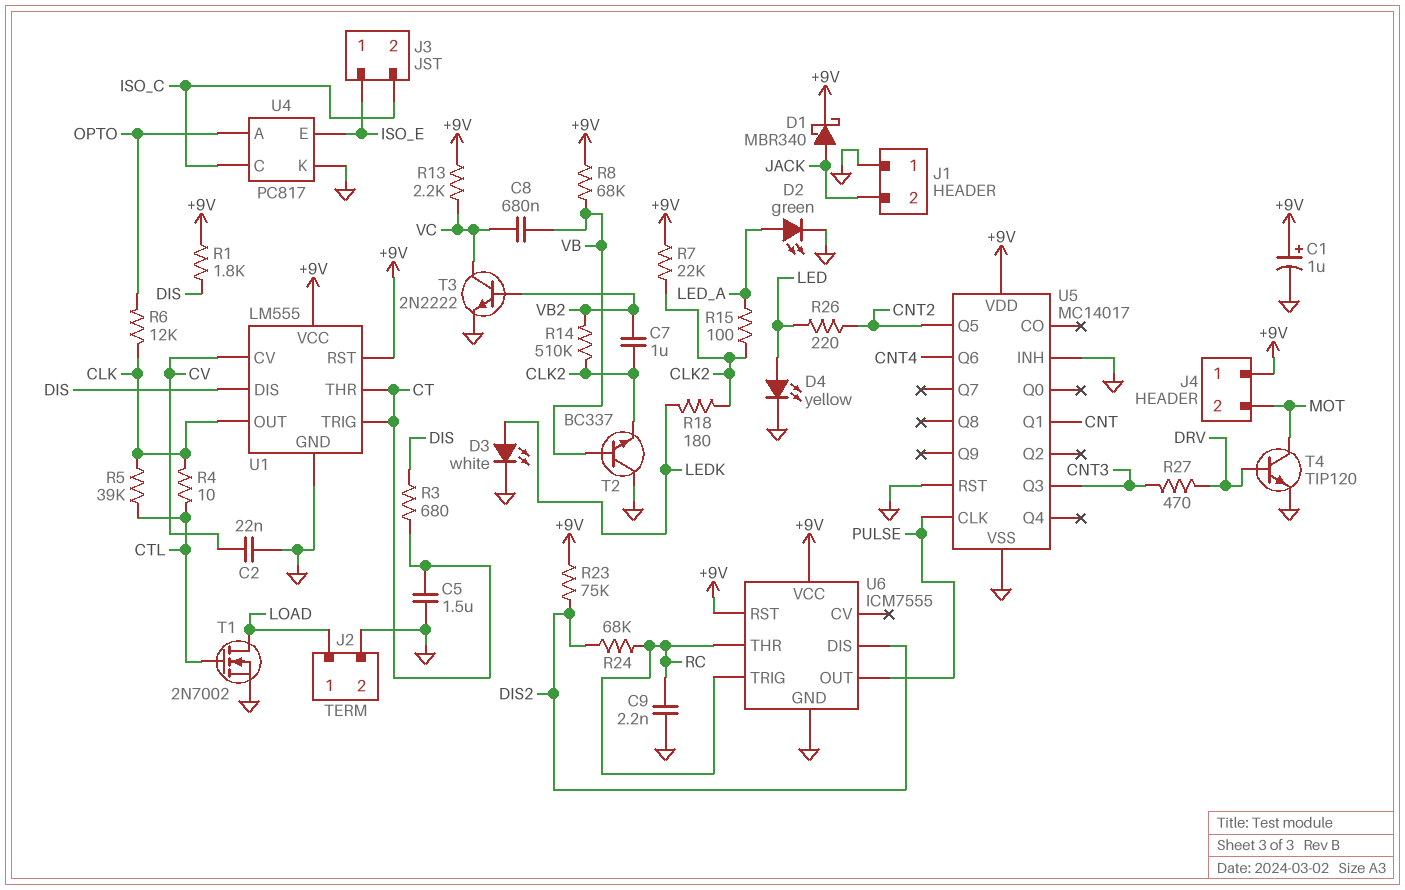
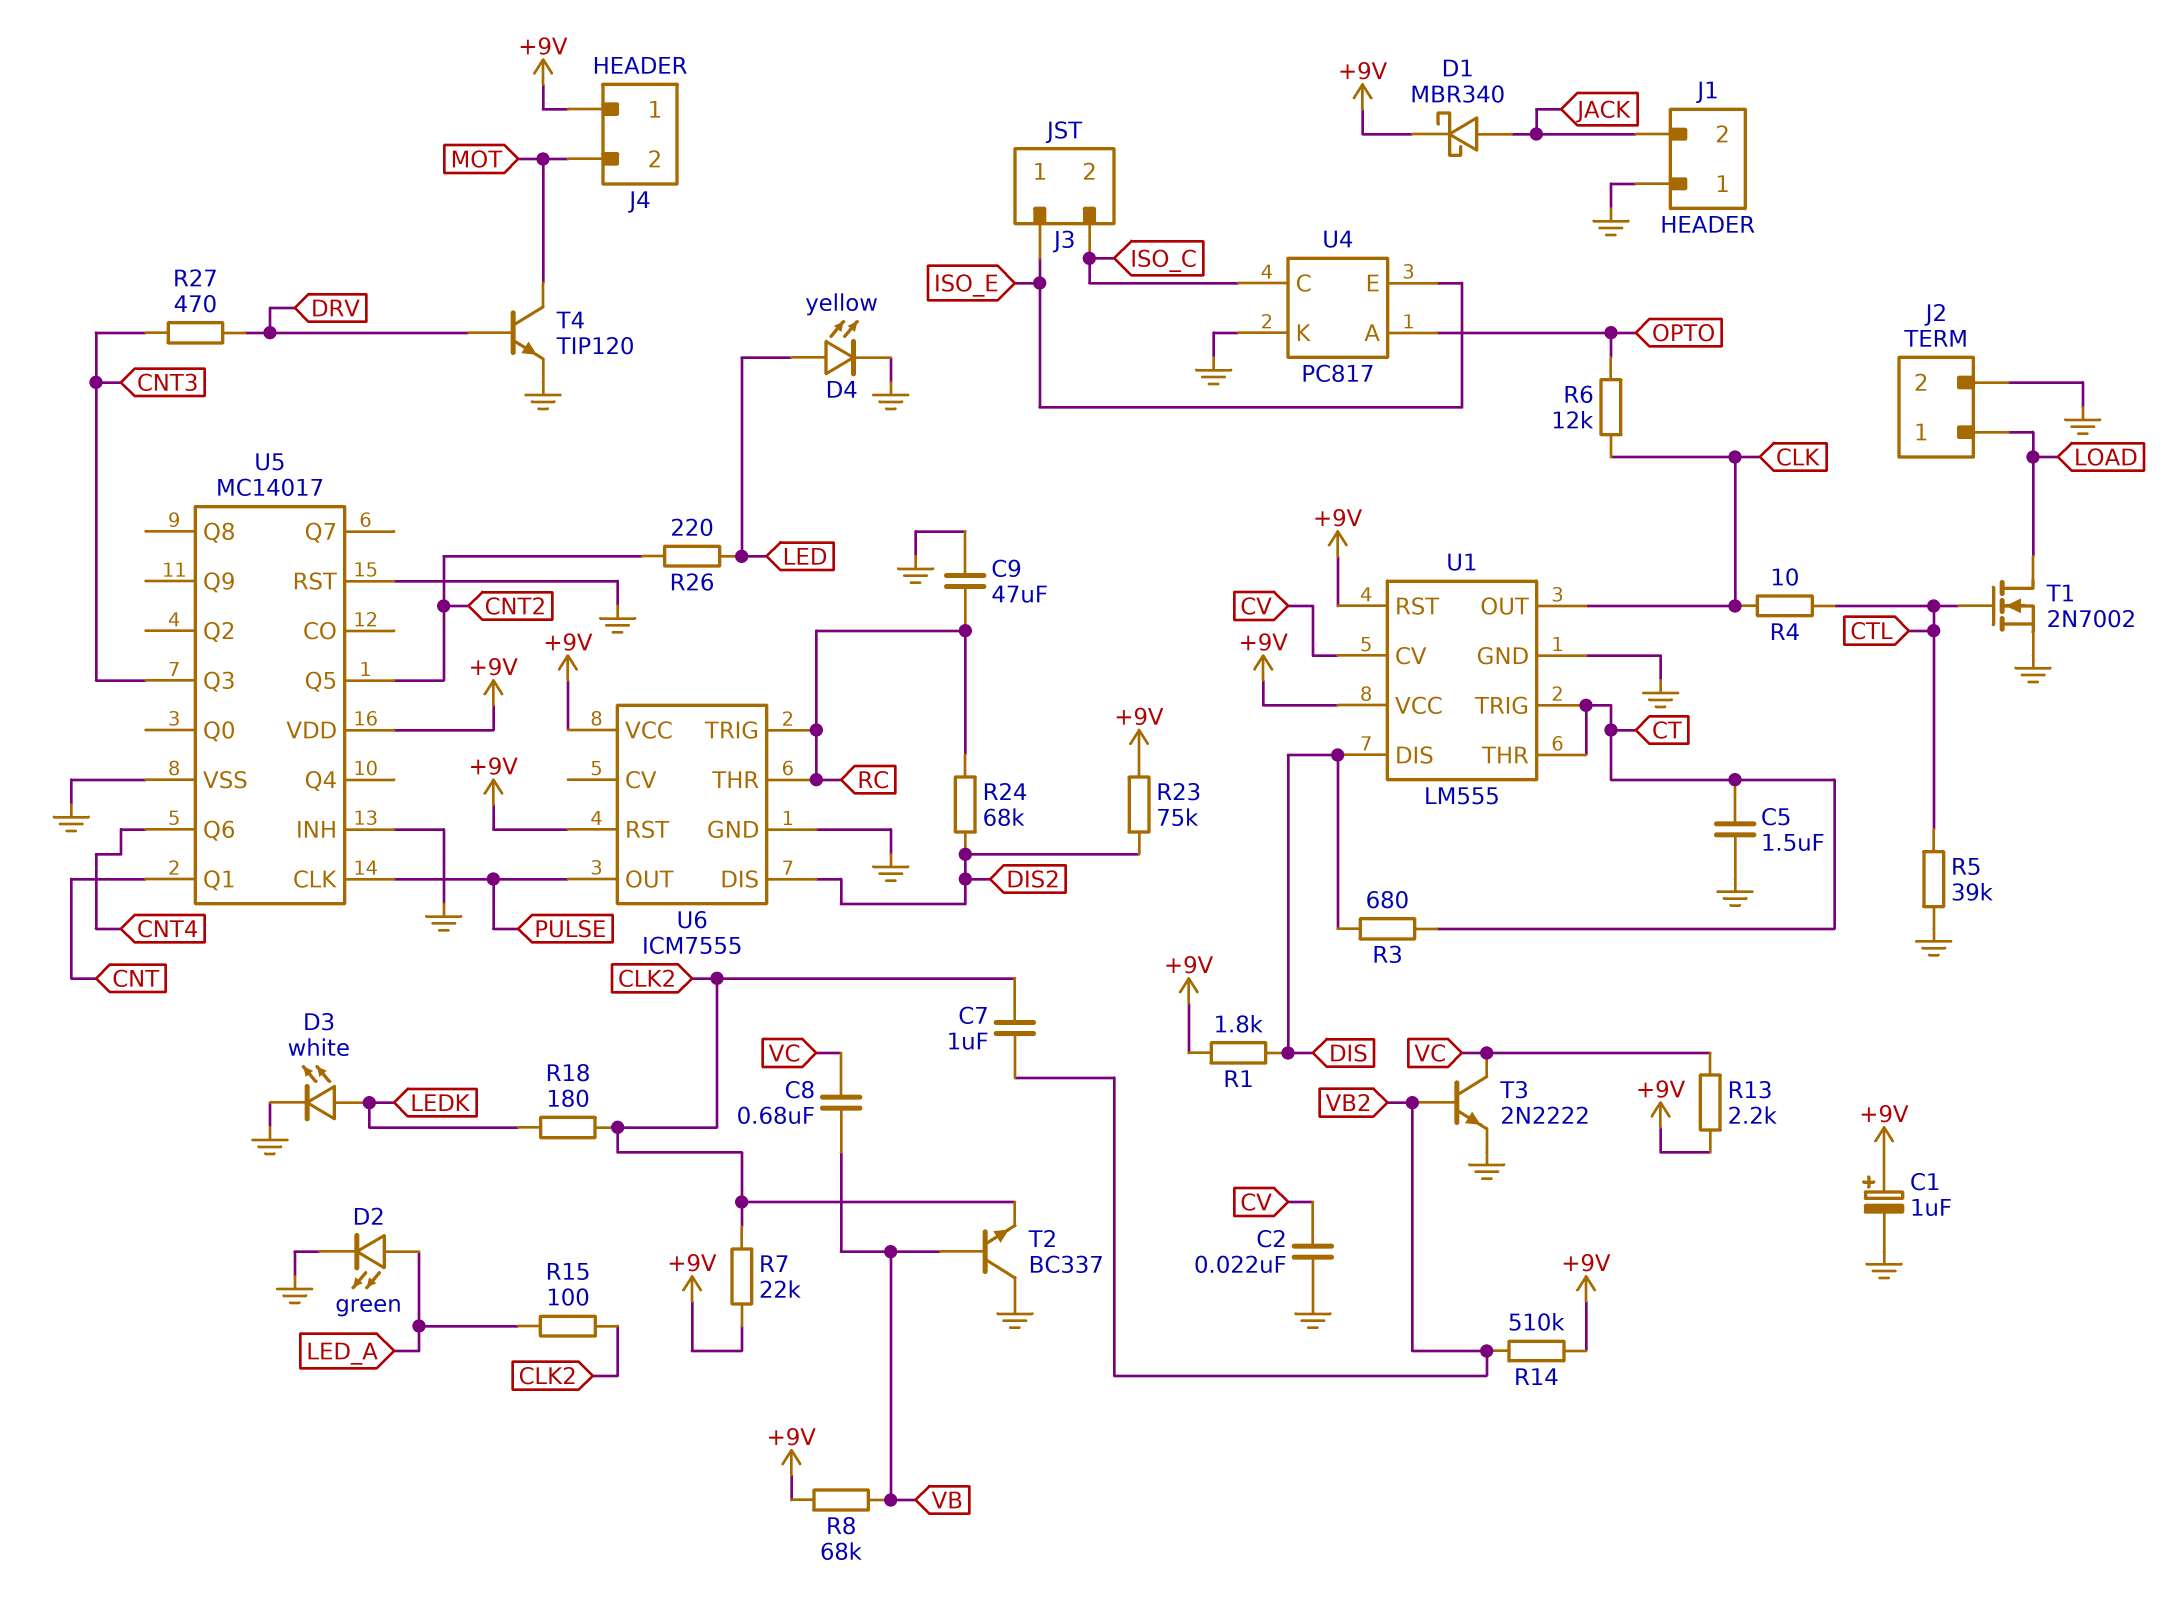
C9: 2.2nF (GND, RC) -> 47uF (GND, RC)
R5: 39k (CLK, CTL) -> 39k (CTL, GND)
R14: 510k (CLK2, VB2) -> 510k (+9V, VB2)

